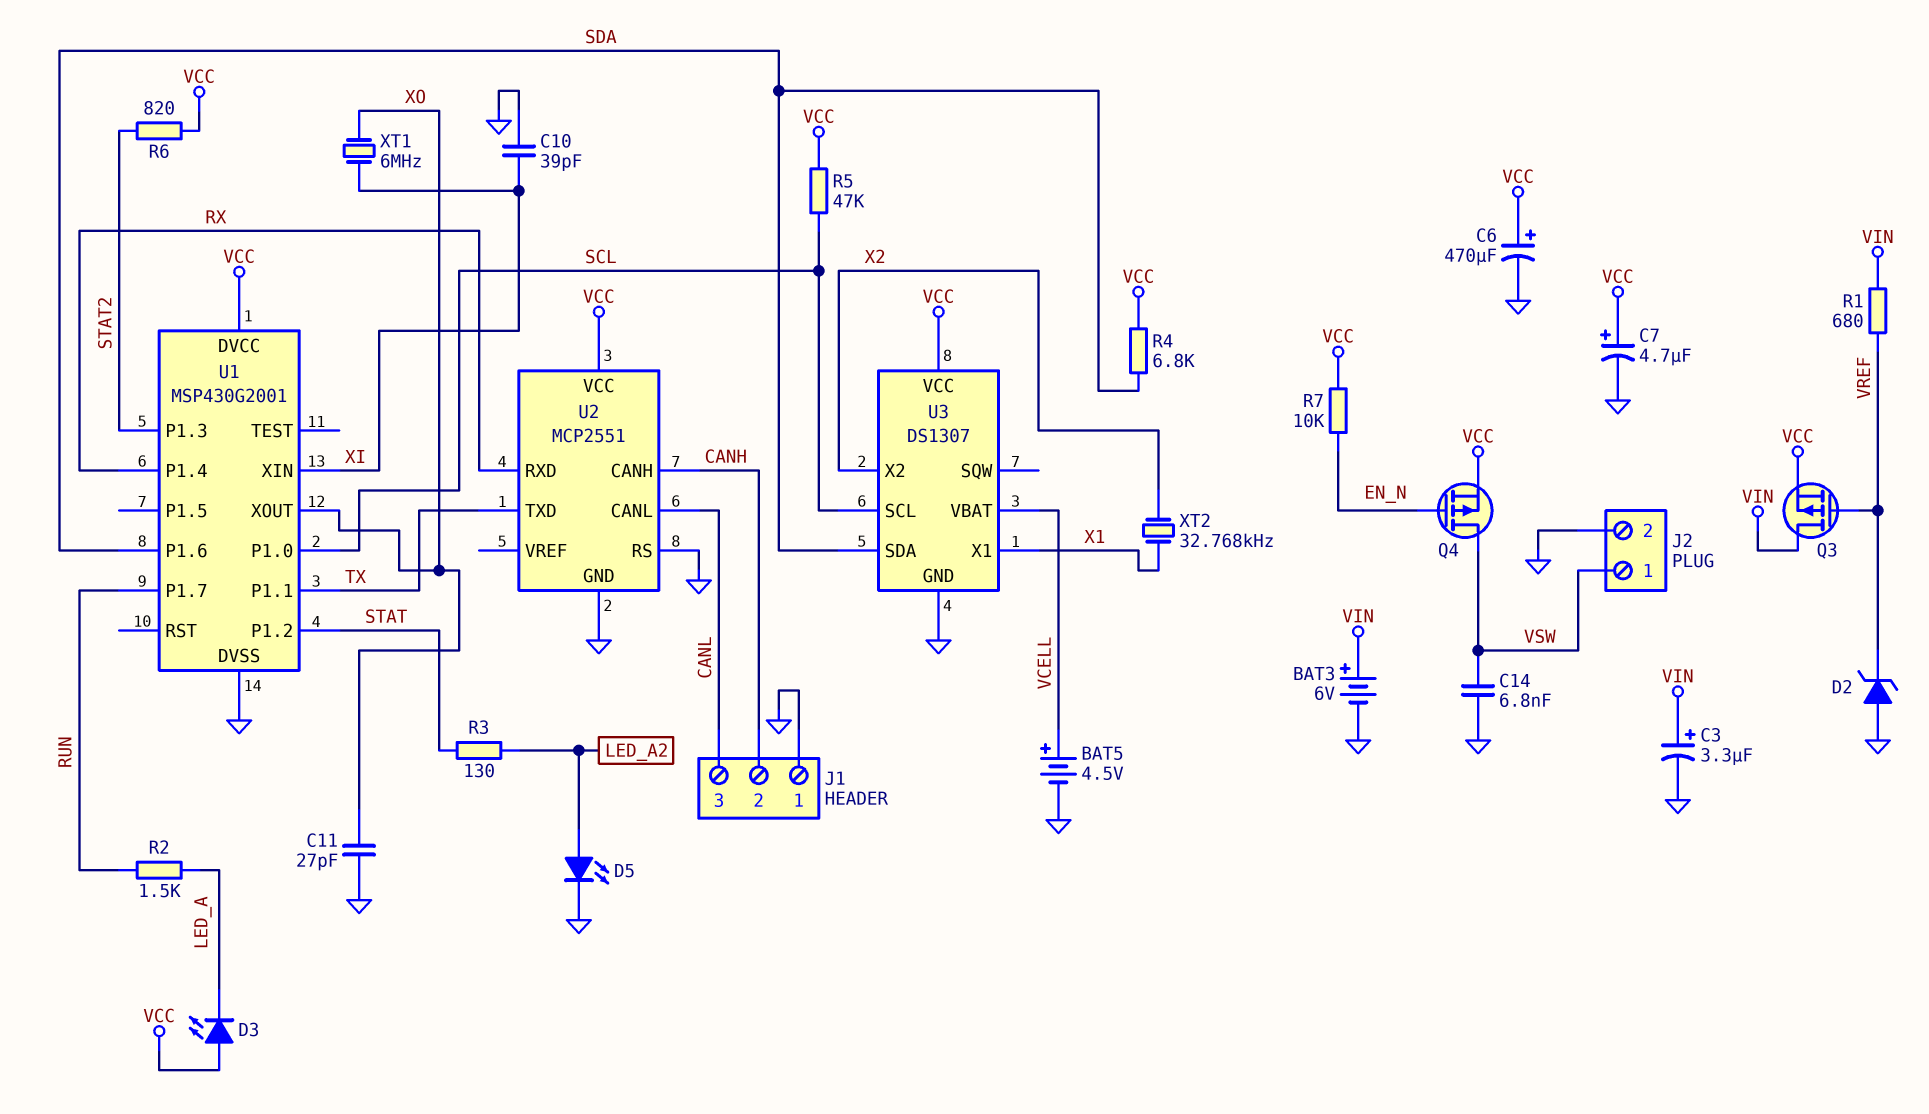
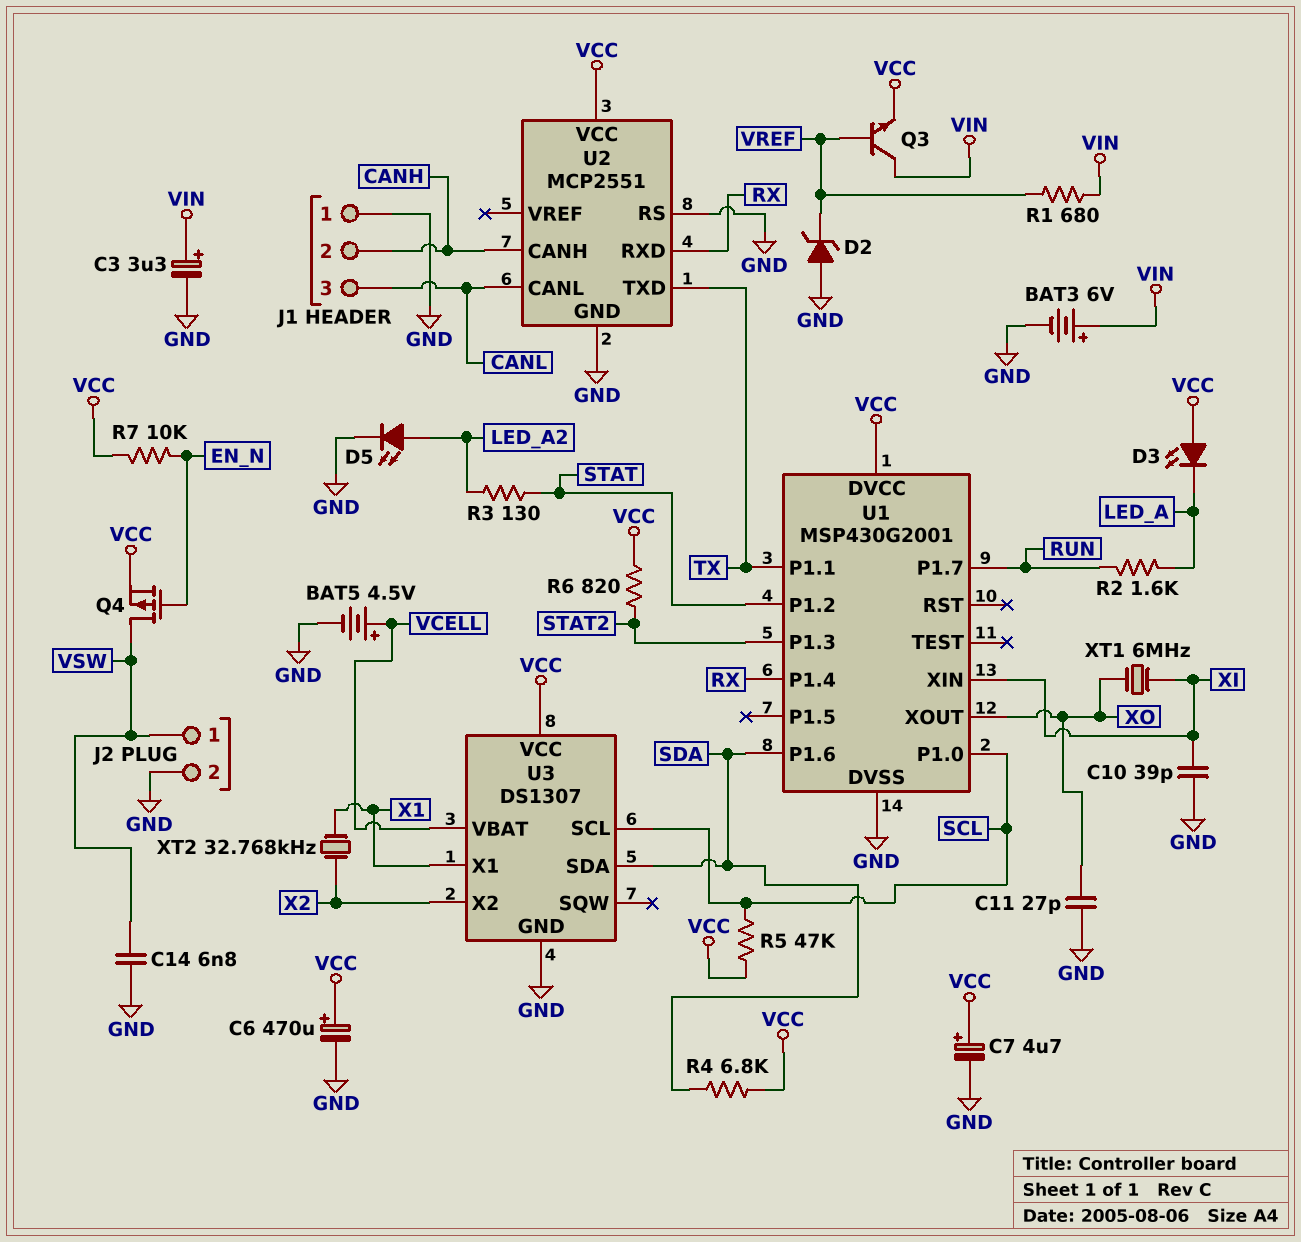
Q3: PMOS (G VREF, D VIN, S VCC) -> NPN (B VREF, C VIN, E VCC)
R2: 1.5k (LED_A, RUN) -> 1.6k (LED_A, RUN)

